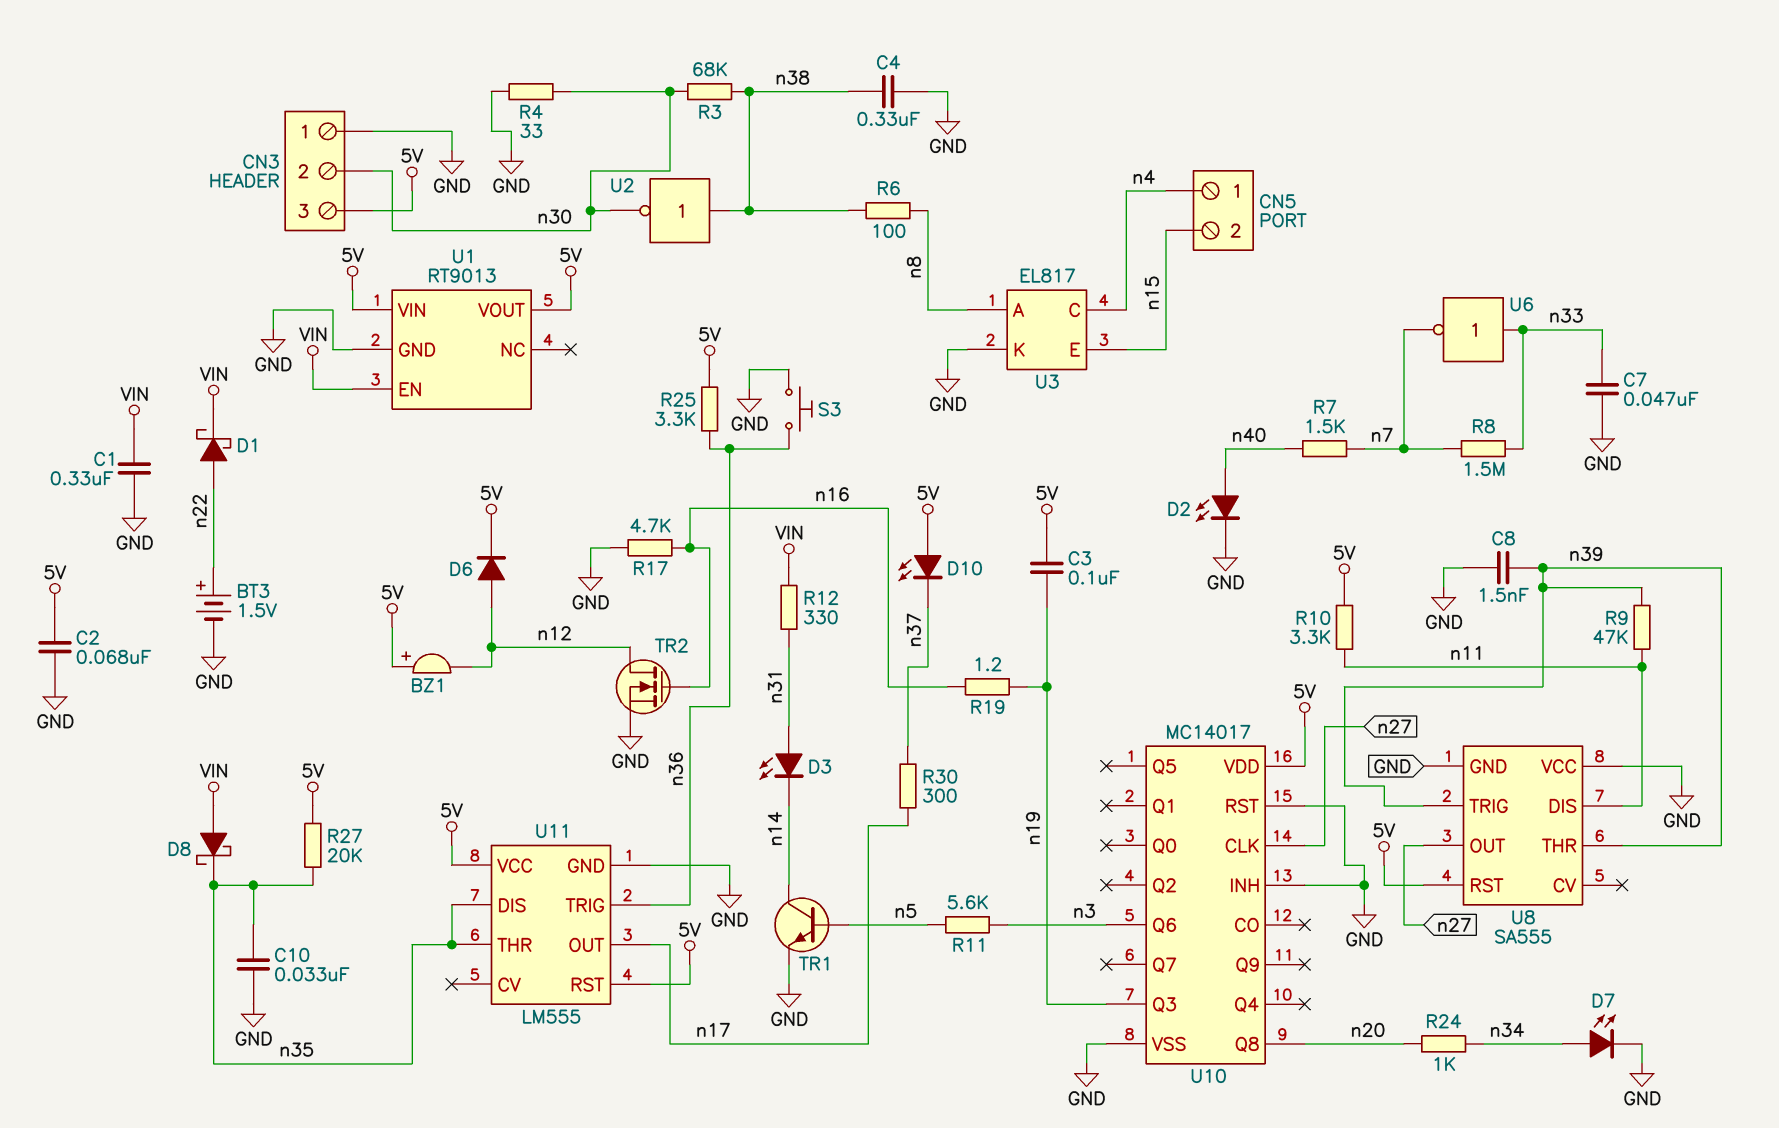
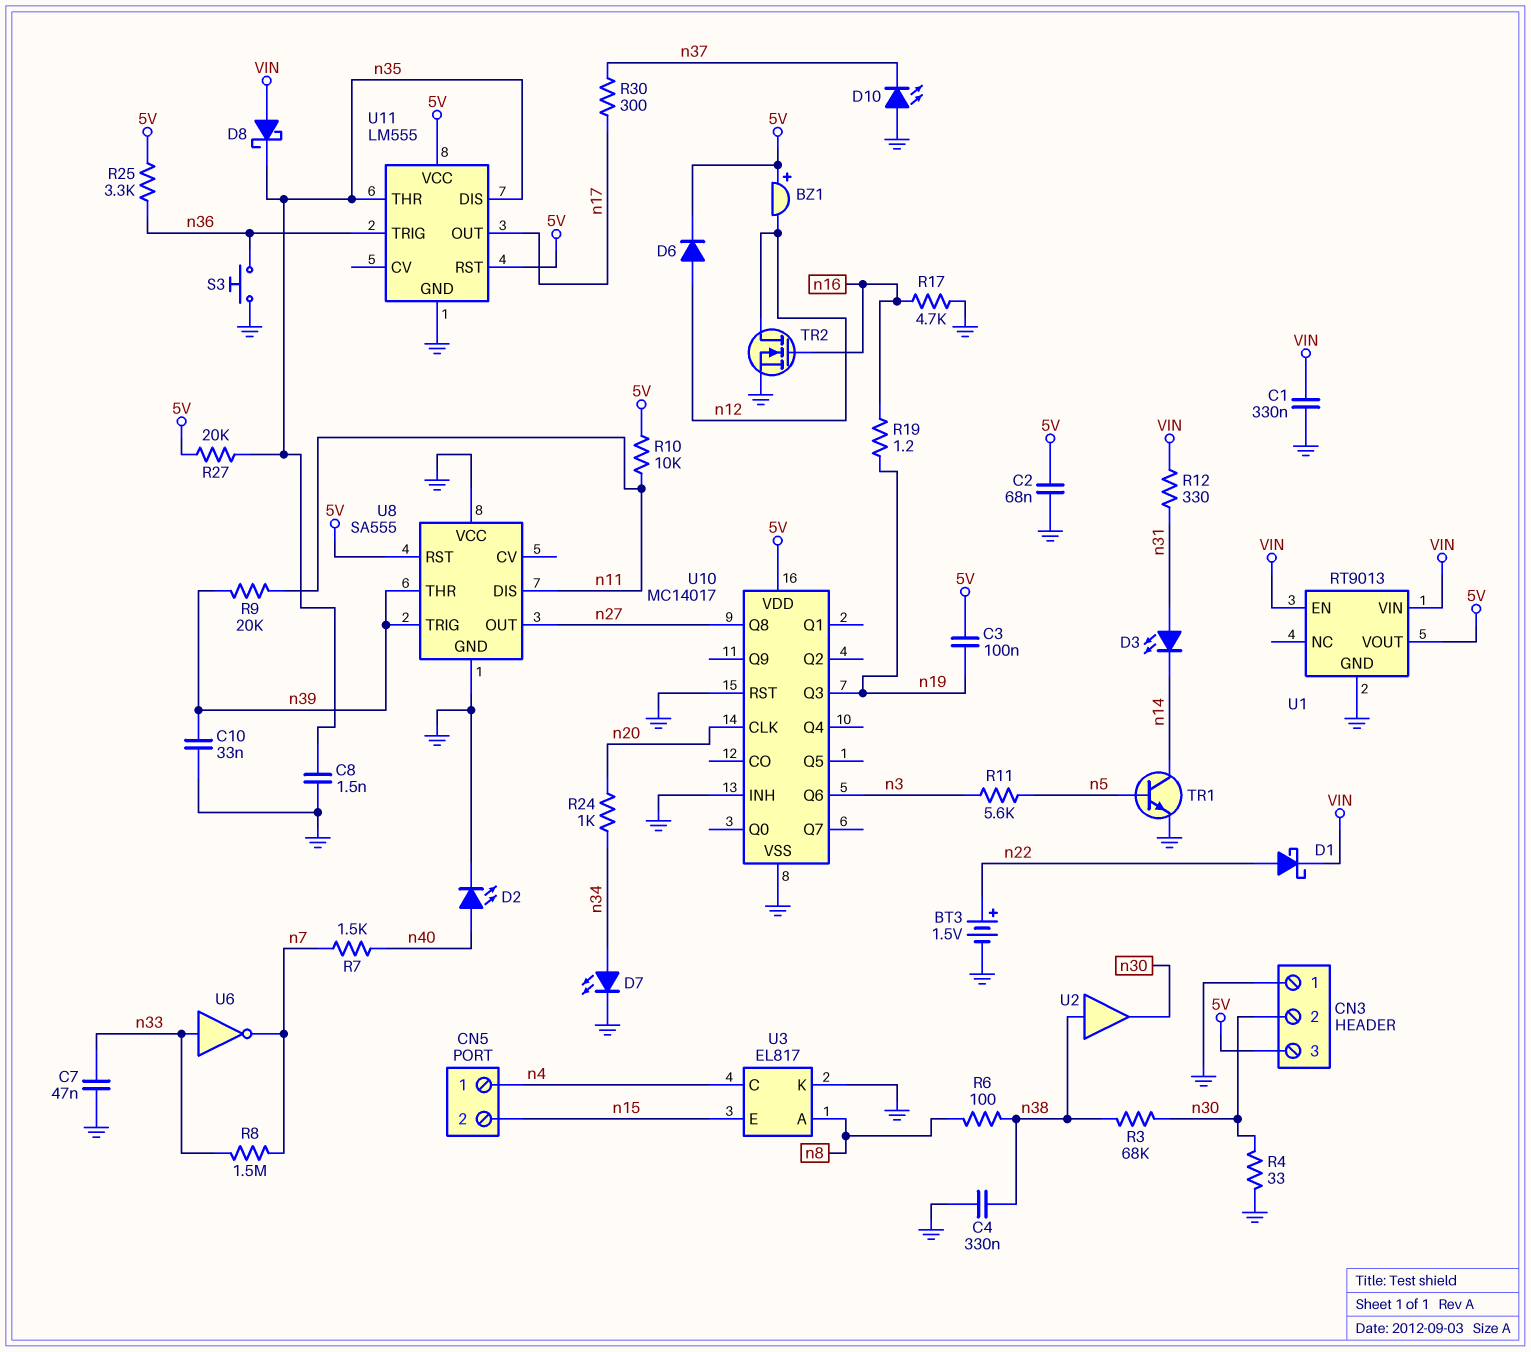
C8: 1.5nF (GND, n39) -> 1.5nF (GND, n35)
C10: 33nF (GND, n35) -> 33nF (GND, n39)
D10: LED (A 5V, K n37) -> LED (A GND, K n37)
R9: 47k (n11, n39) -> 20k (n11, n39)
R10: 3.3k (5V, n11) -> 10k (5V, n11)
U1 pin VIN: 5V -> VIN
U2: NOT (in n38, out n30) -> buffer (in n38, out n30)
U10 pin CLK: n27 -> n20
U10 pin Q8: n20 -> n27

